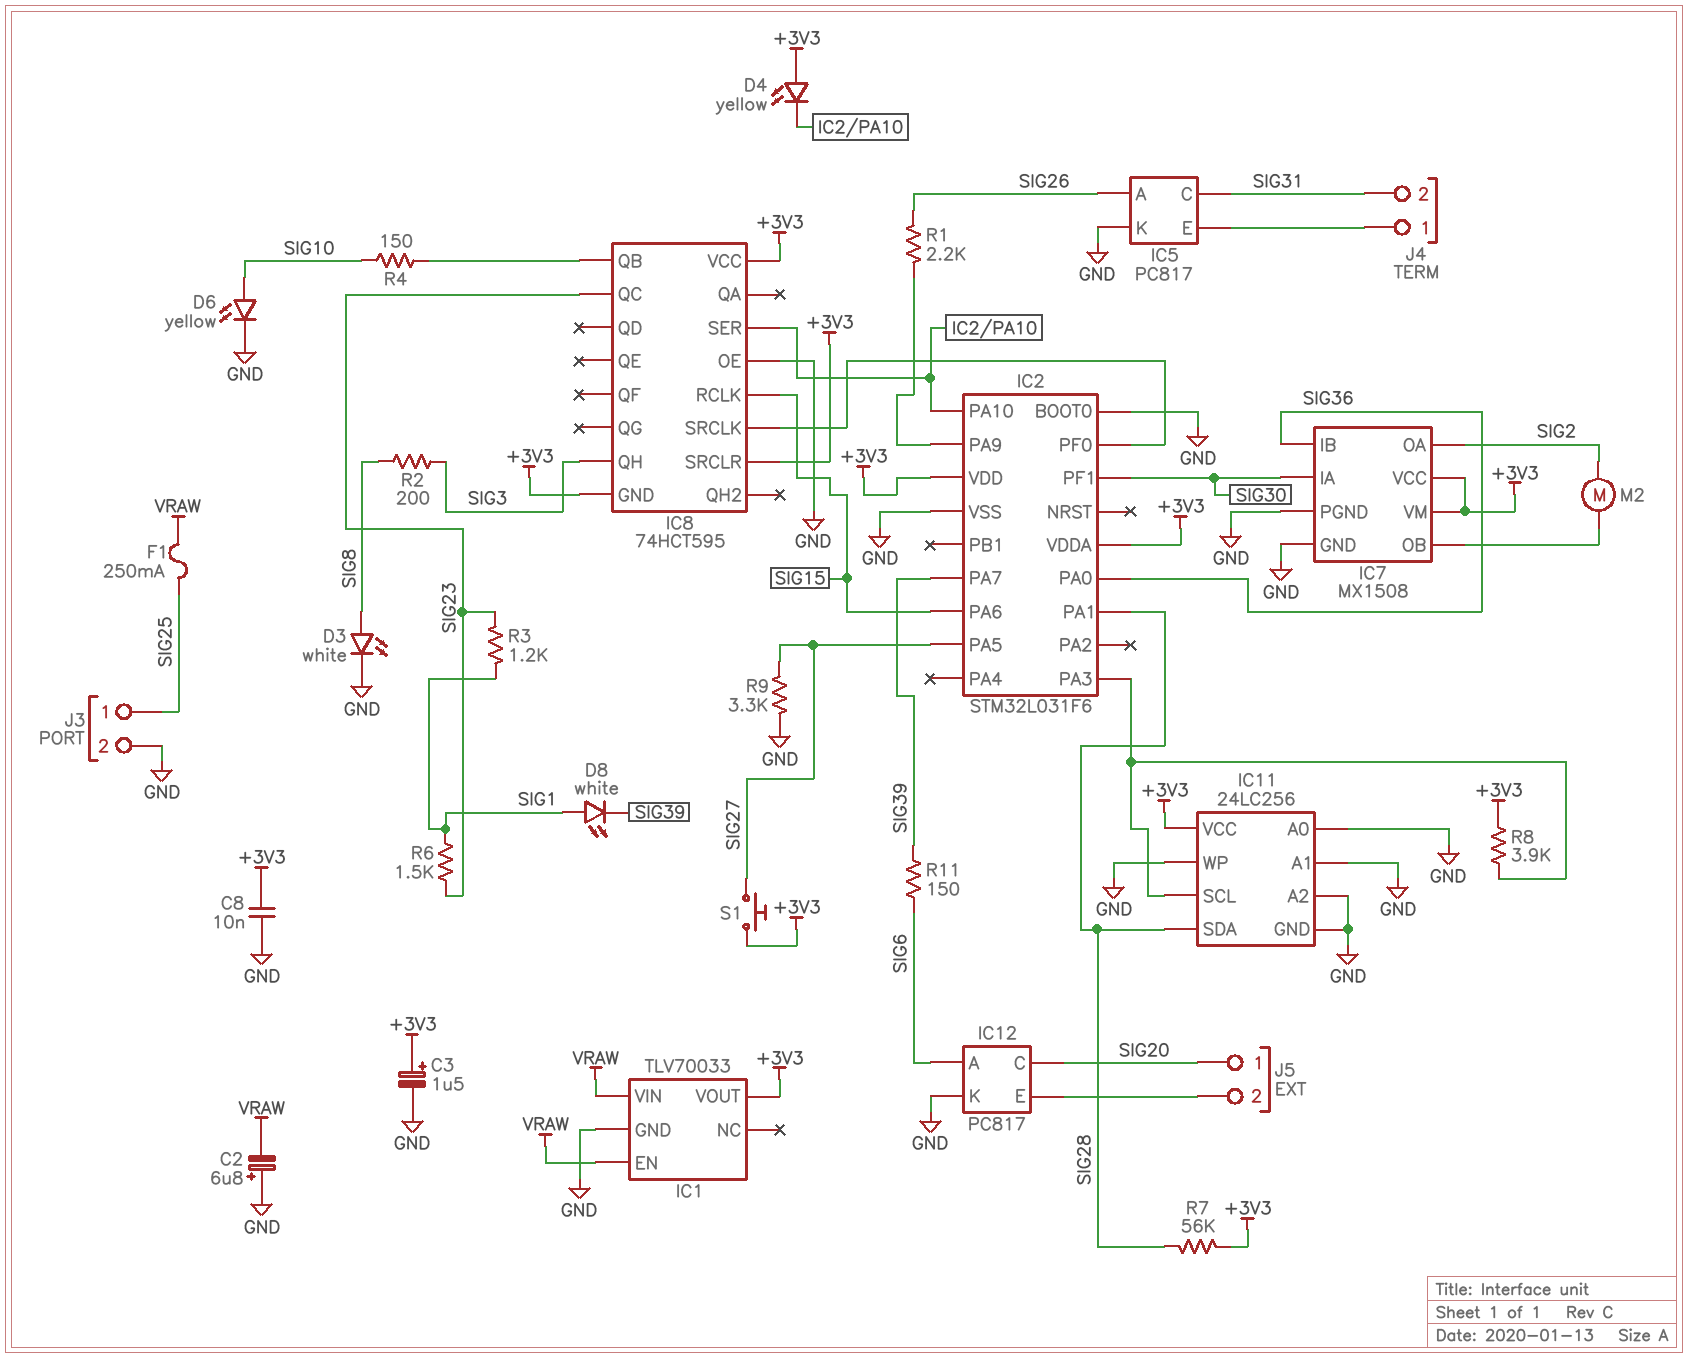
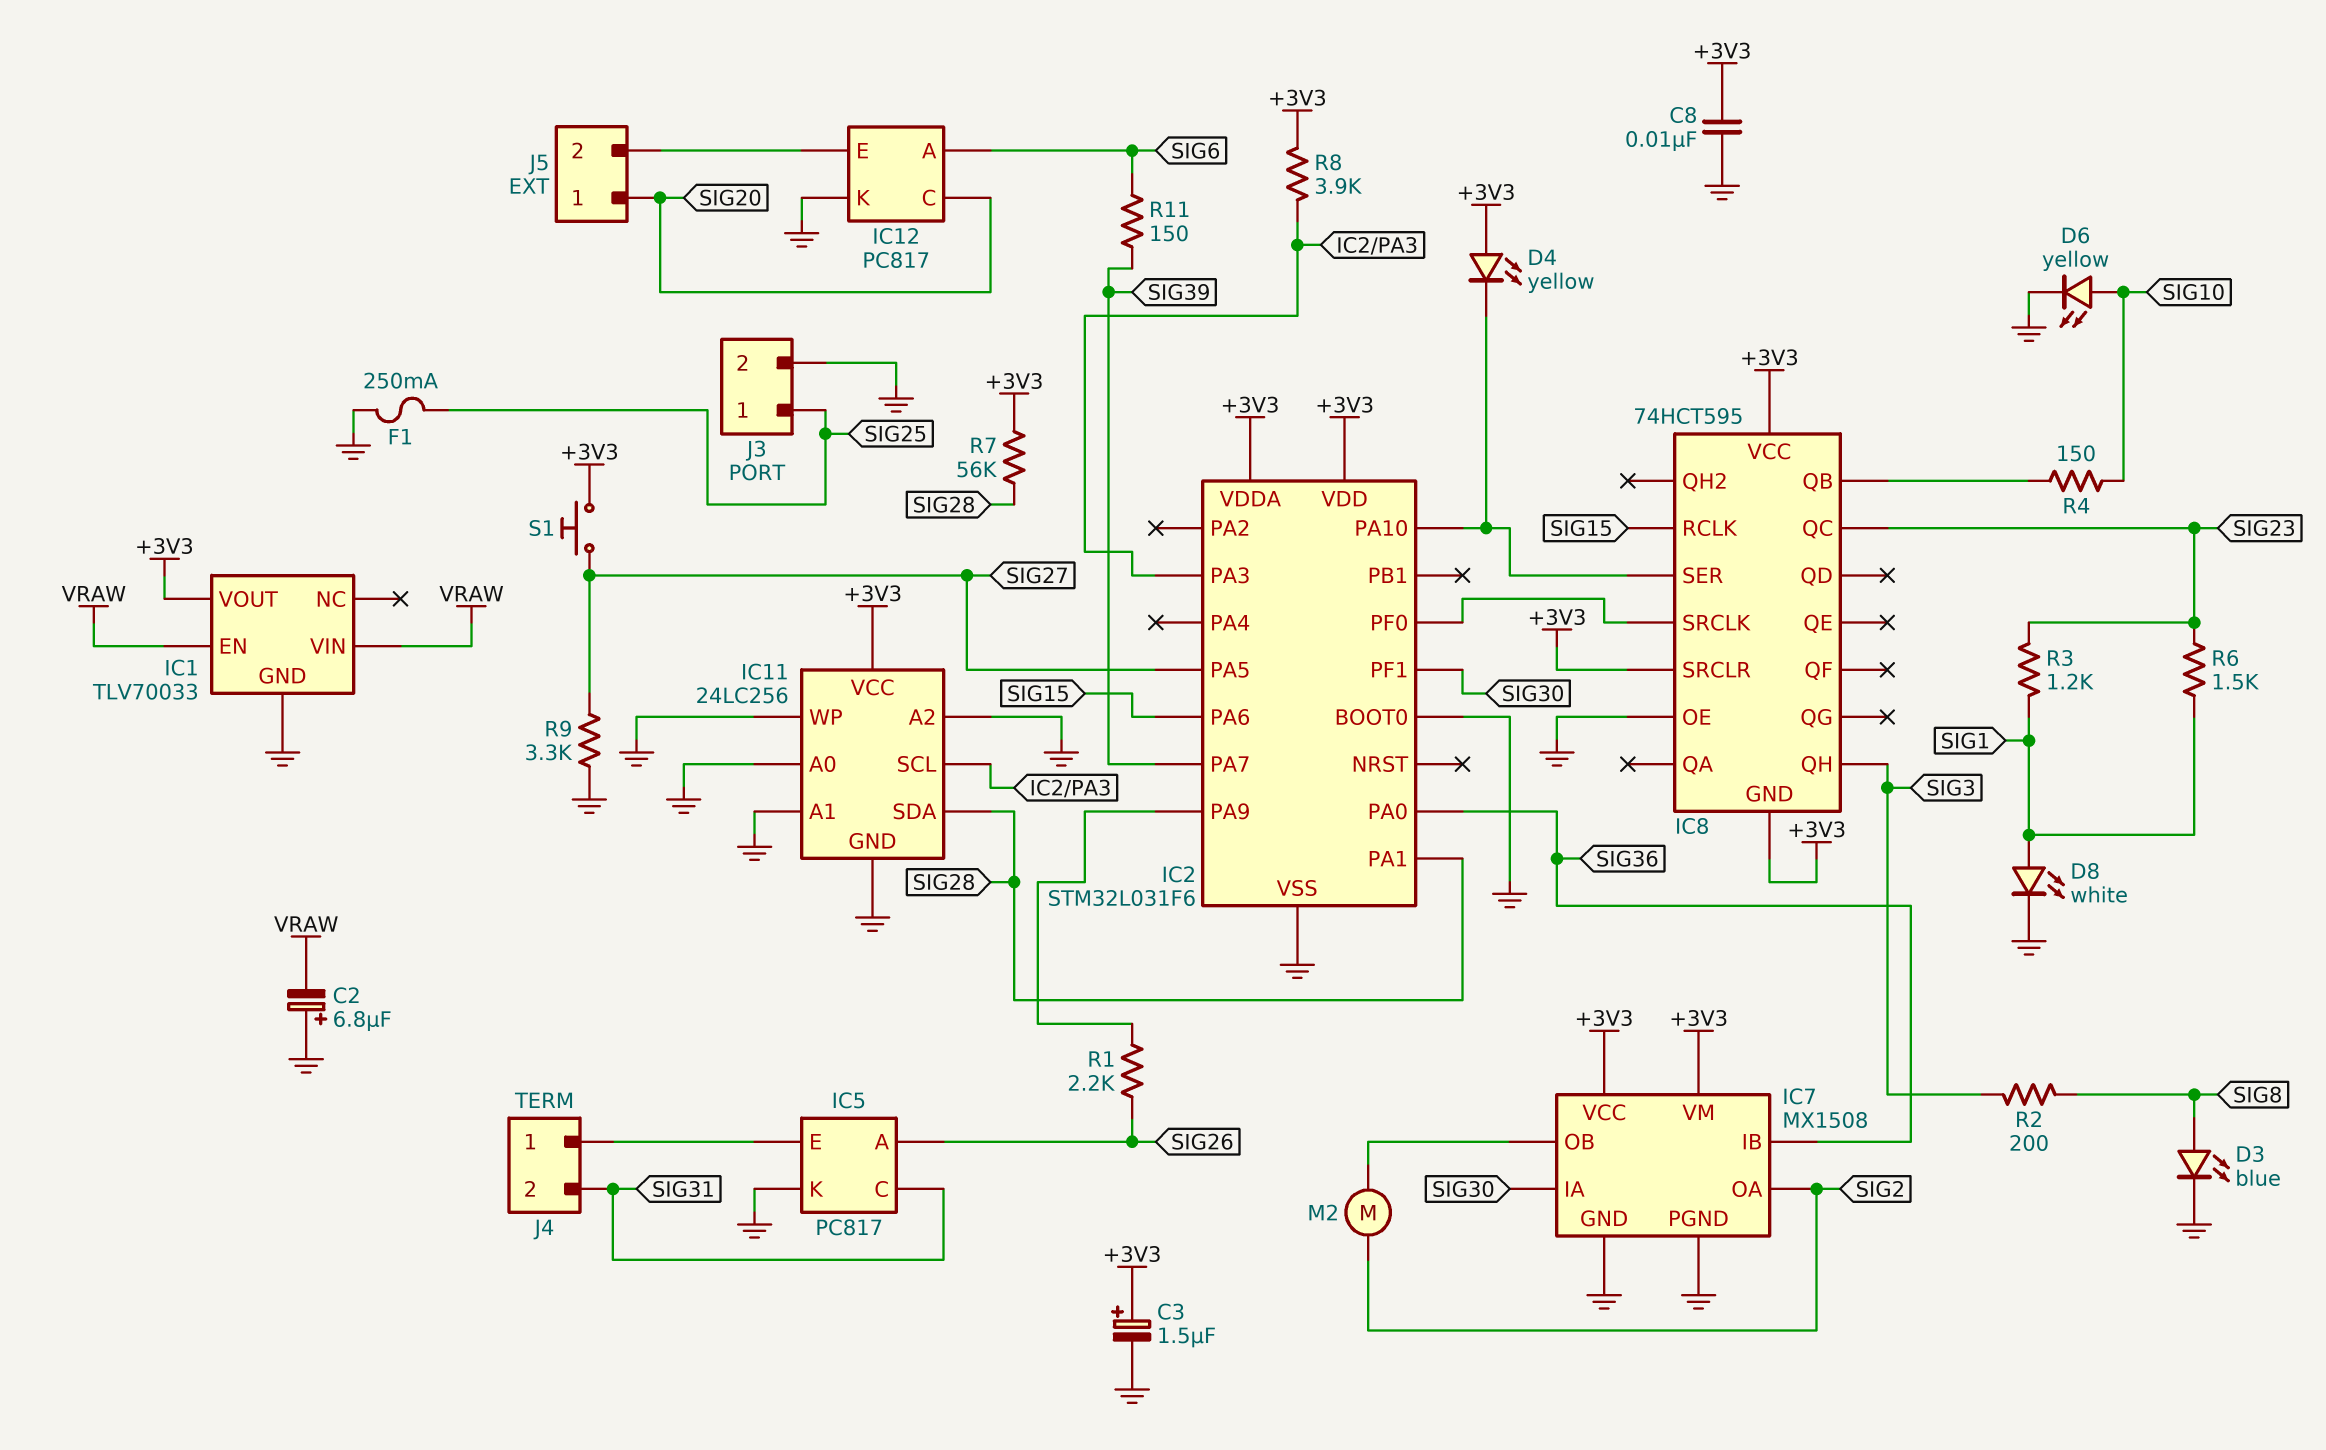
D3: LED white (A SIG8, K GND) -> LED blue (A SIG8, K GND)
D8: LED white (A SIG1, K SIG39) -> LED white (A SIG1, K GND)
F1: 250mA (SIG25, VRAW) -> 250mA (GND, SIG25)

